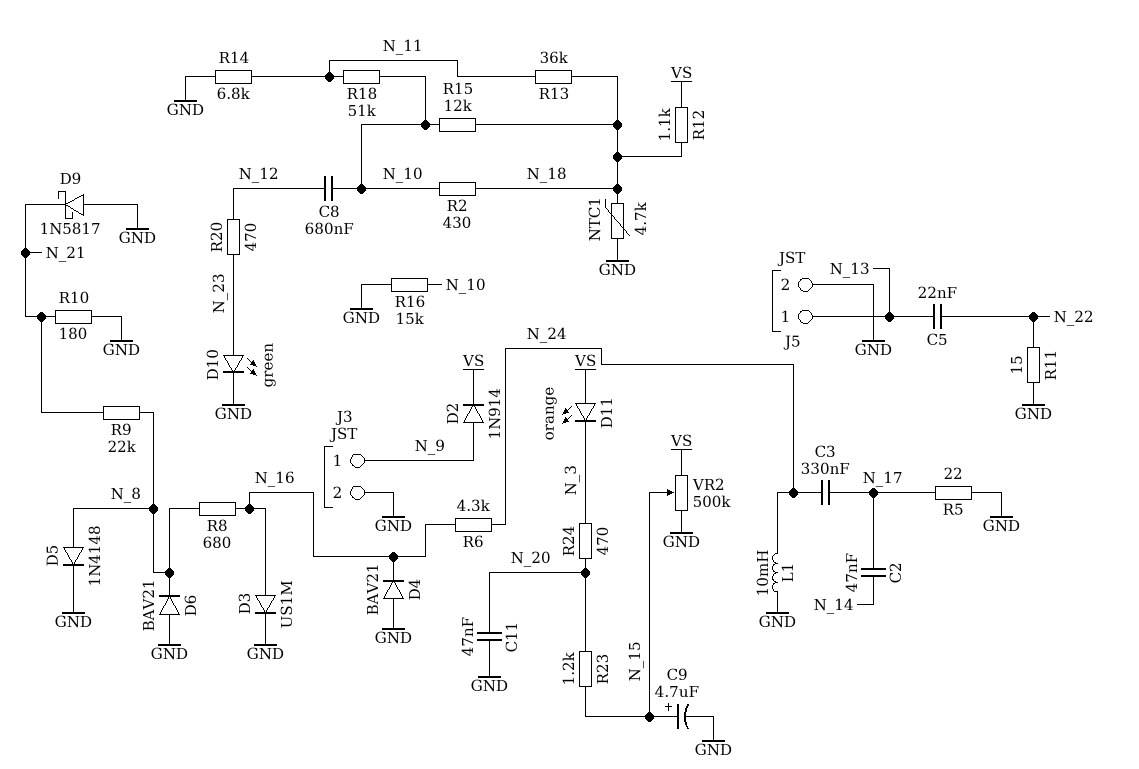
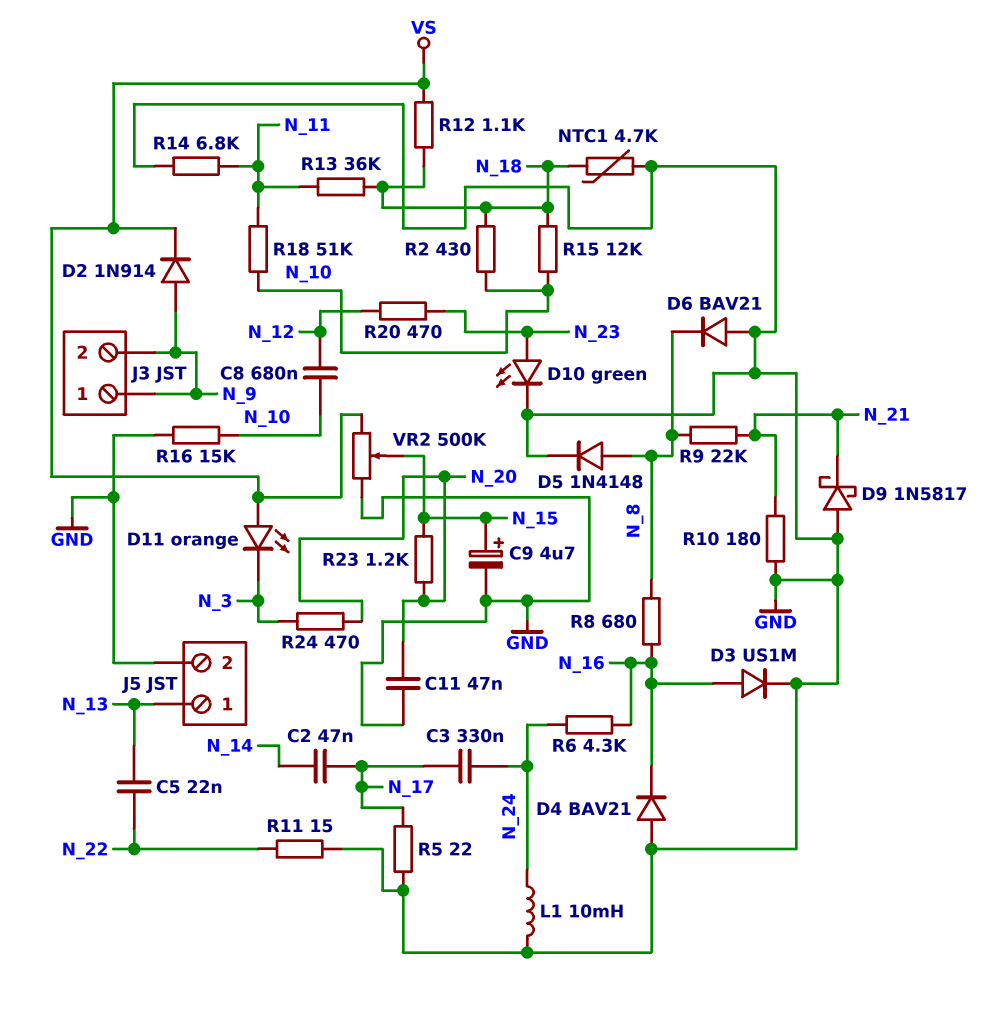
J3 pin 2: GND -> N_9

